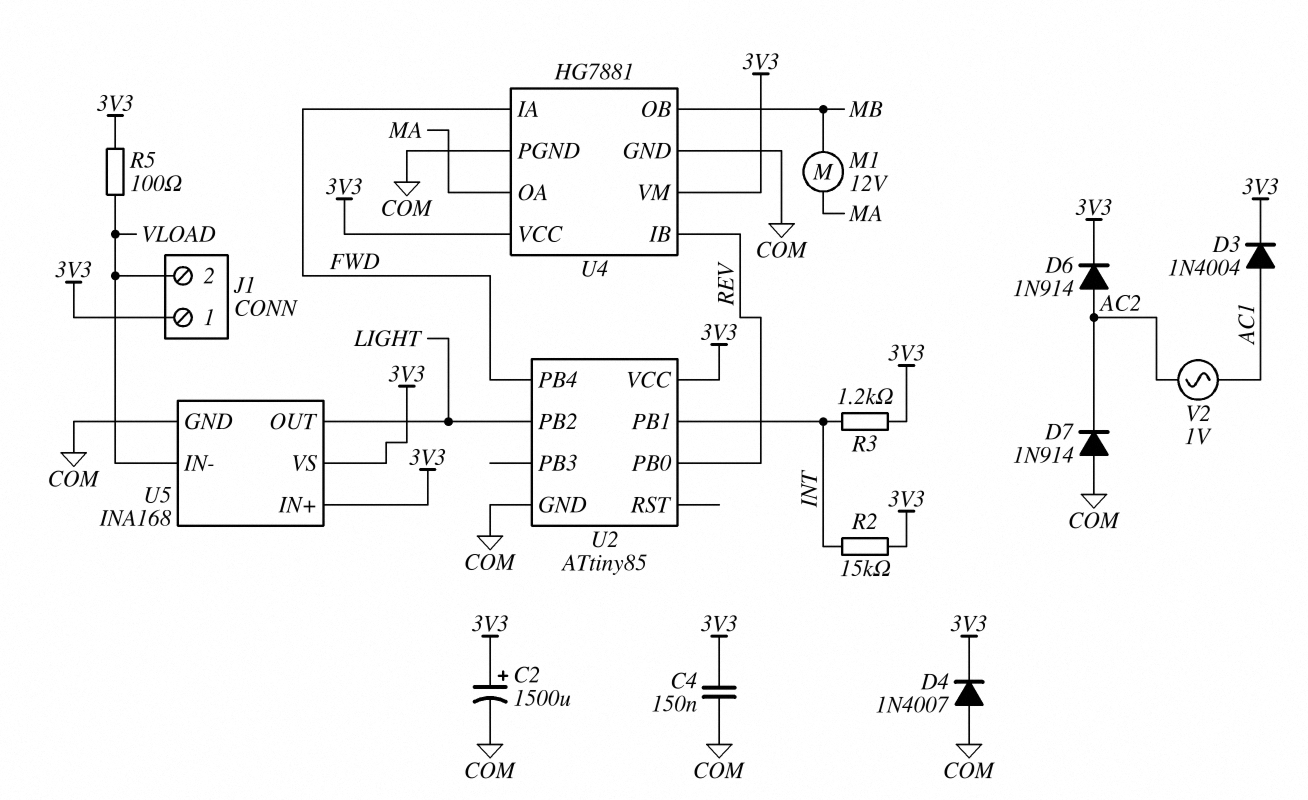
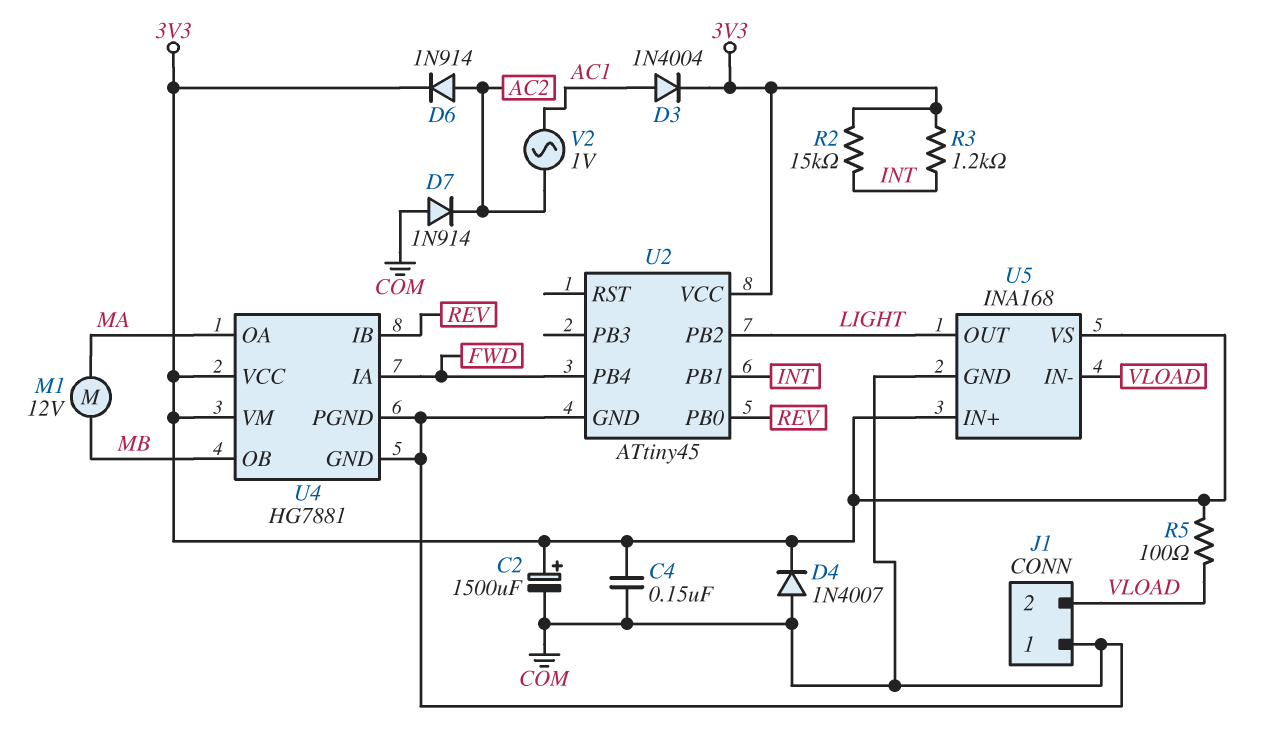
J1 pin 1: 3V3 -> COM
U2: ATtiny85 -> ATtiny45

